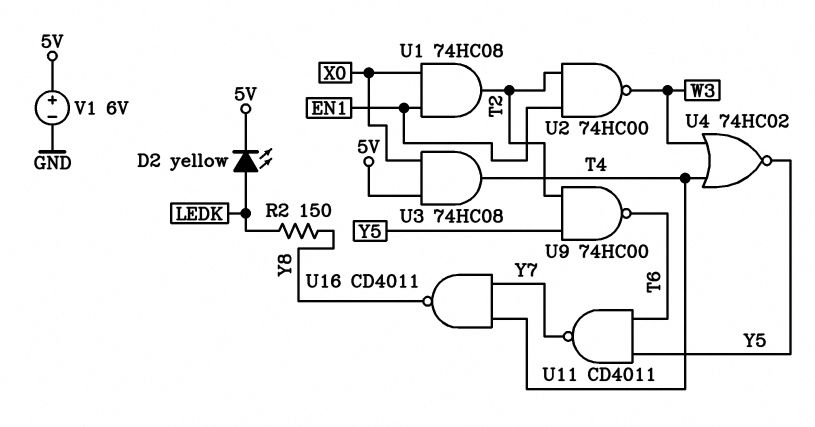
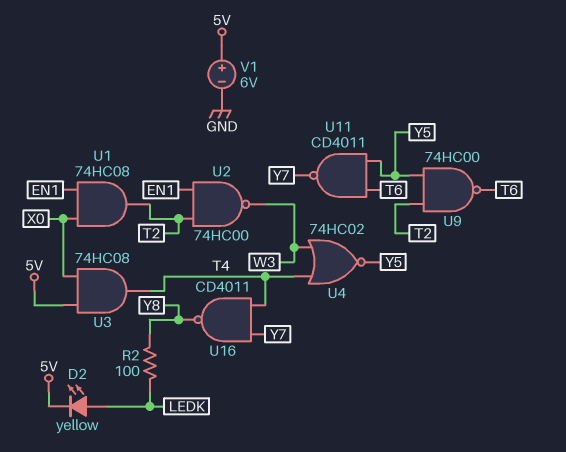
R2: 150 (LEDK, Y8) -> 100 (LEDK, Y8)

